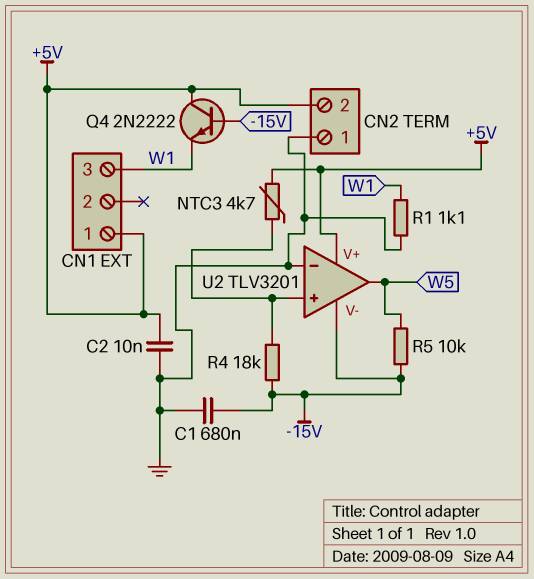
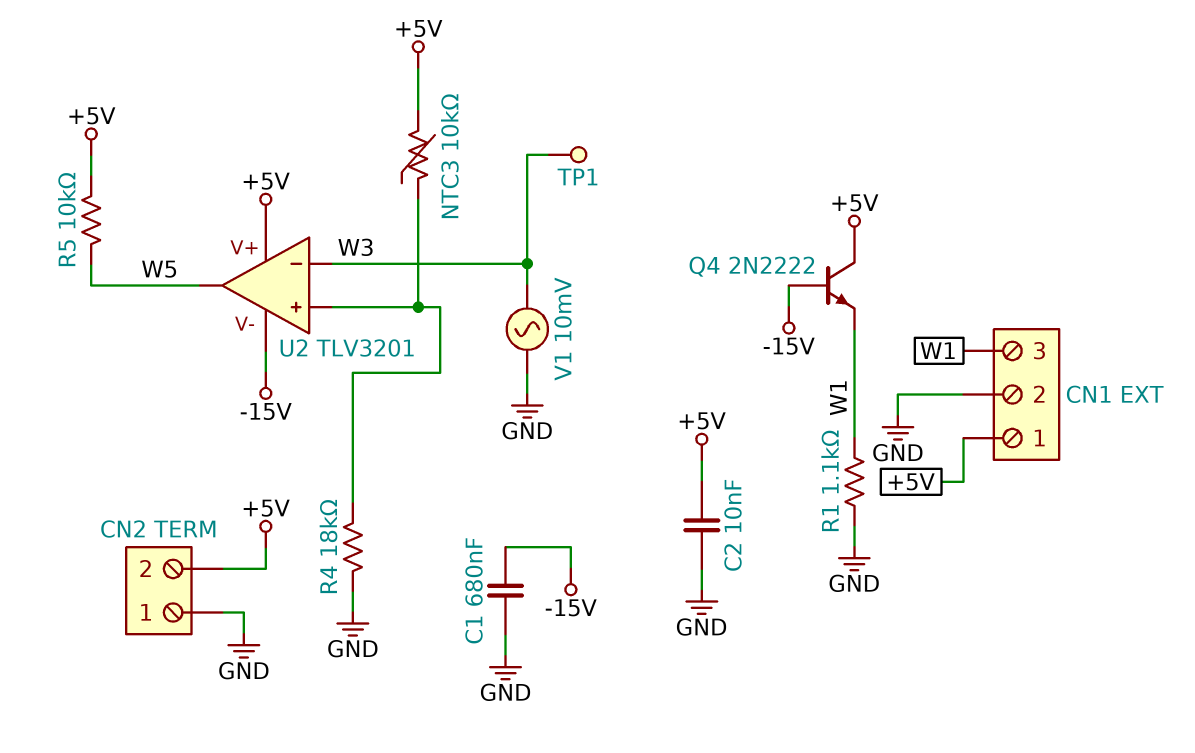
CN1 pin 2: none -> GND
NTC3: 4.7k (+5V, U2/in+) -> 10k (+5V, U2/in+)
R4: 18k (-15V, U2/in+) -> 18k (GND, U2/in+)
R5: 10k (-15V, W5) -> 10k (+5V, W5)
TP1: none -> test point (W3)
U2 pin in-: GND -> W3
V1: none -> AC 10mV (GND, W3)

